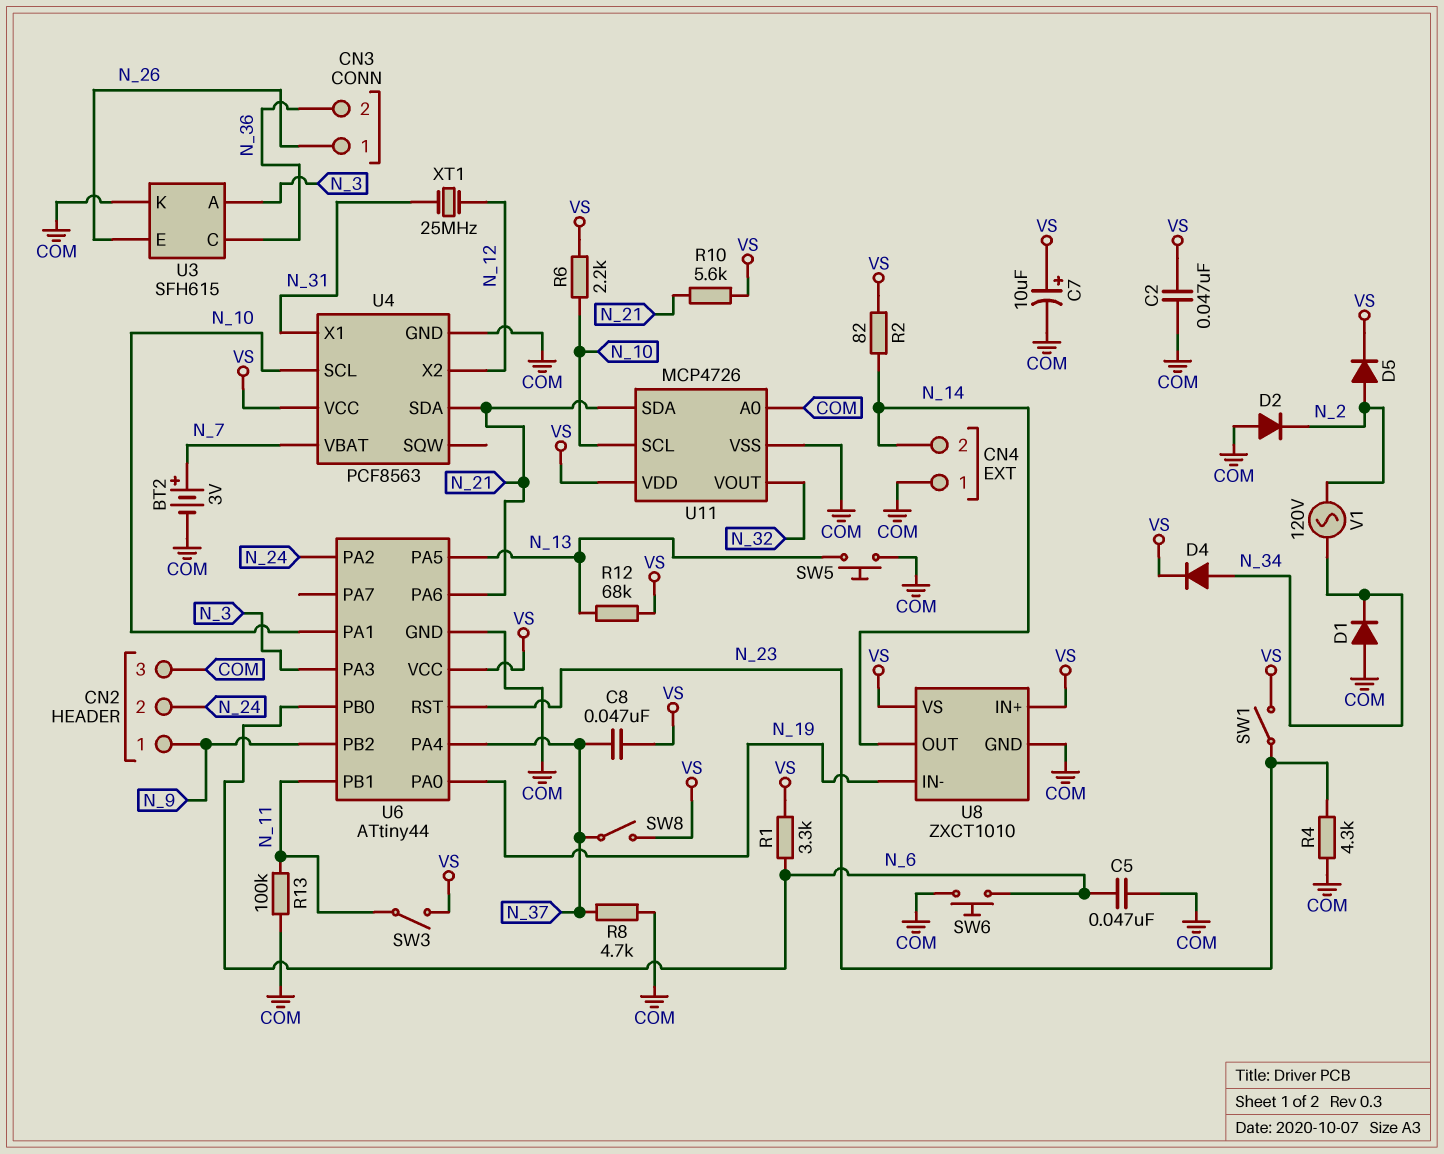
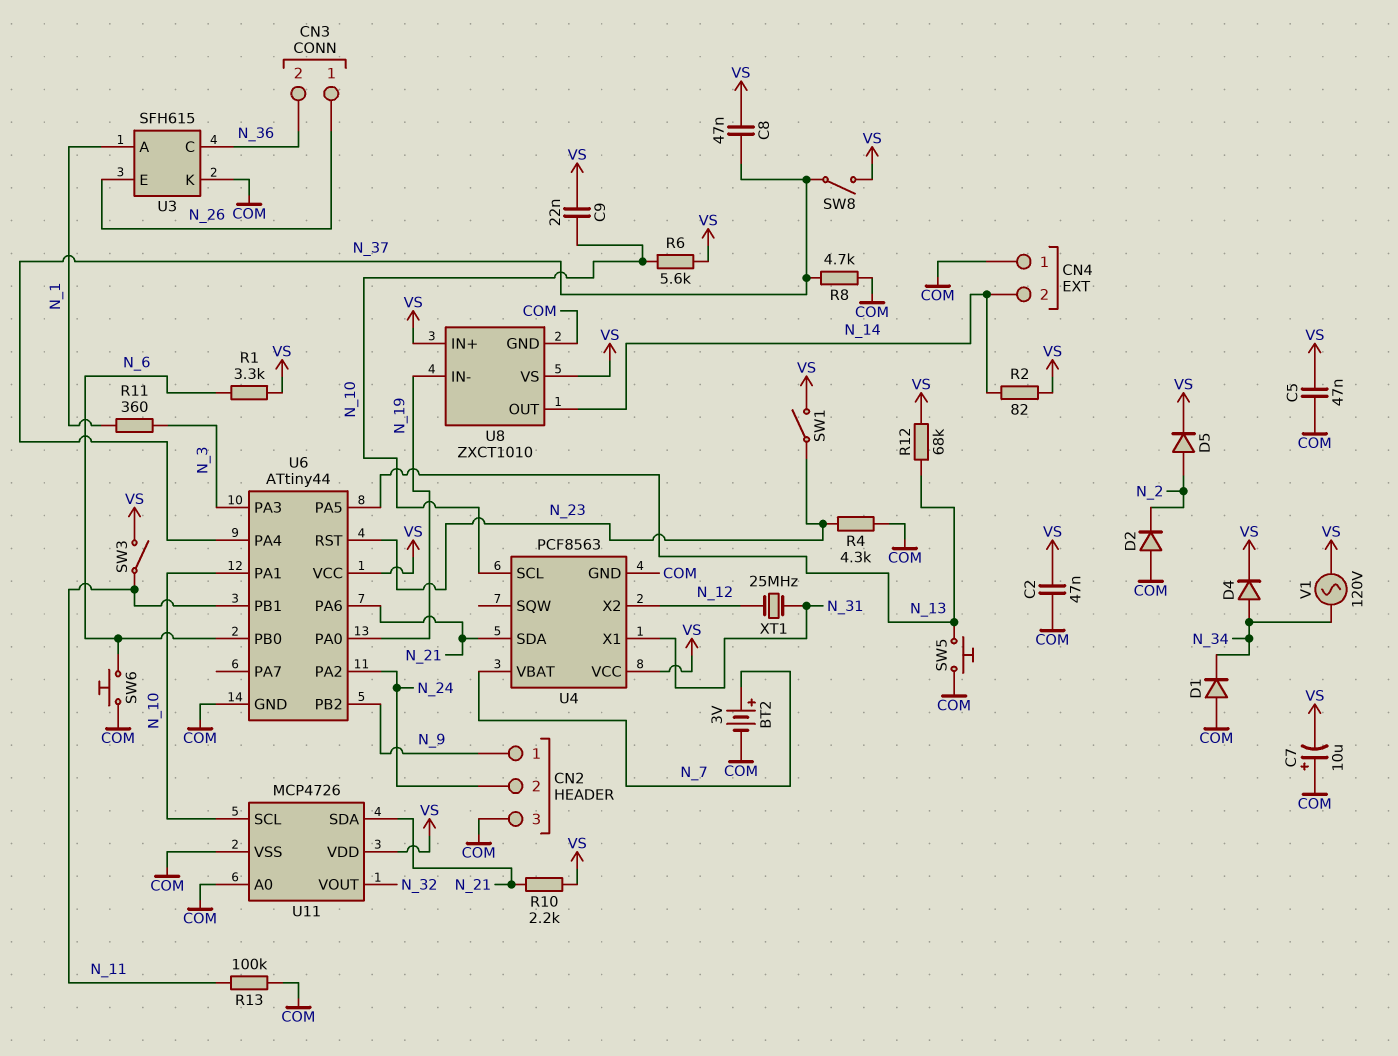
C5: 47nF (COM, N_6) -> 47nF (COM, VS)
C7: 10uF (plus VS, minus COM) -> 10uF (plus COM, minus VS)
C9: none -> 22nF (N_10, VS)
R6: 2.2k (N_10, VS) -> 5.6k (N_10, VS)
R10: 5.6k (N_21, VS) -> 2.2k (N_21, VS)
R11: none -> 360 (N_1, N_3)
U3 pin A: N_3 -> N_1
V1: AC 120V (N_2, N_34) -> AC 120V (N_34, VS)

